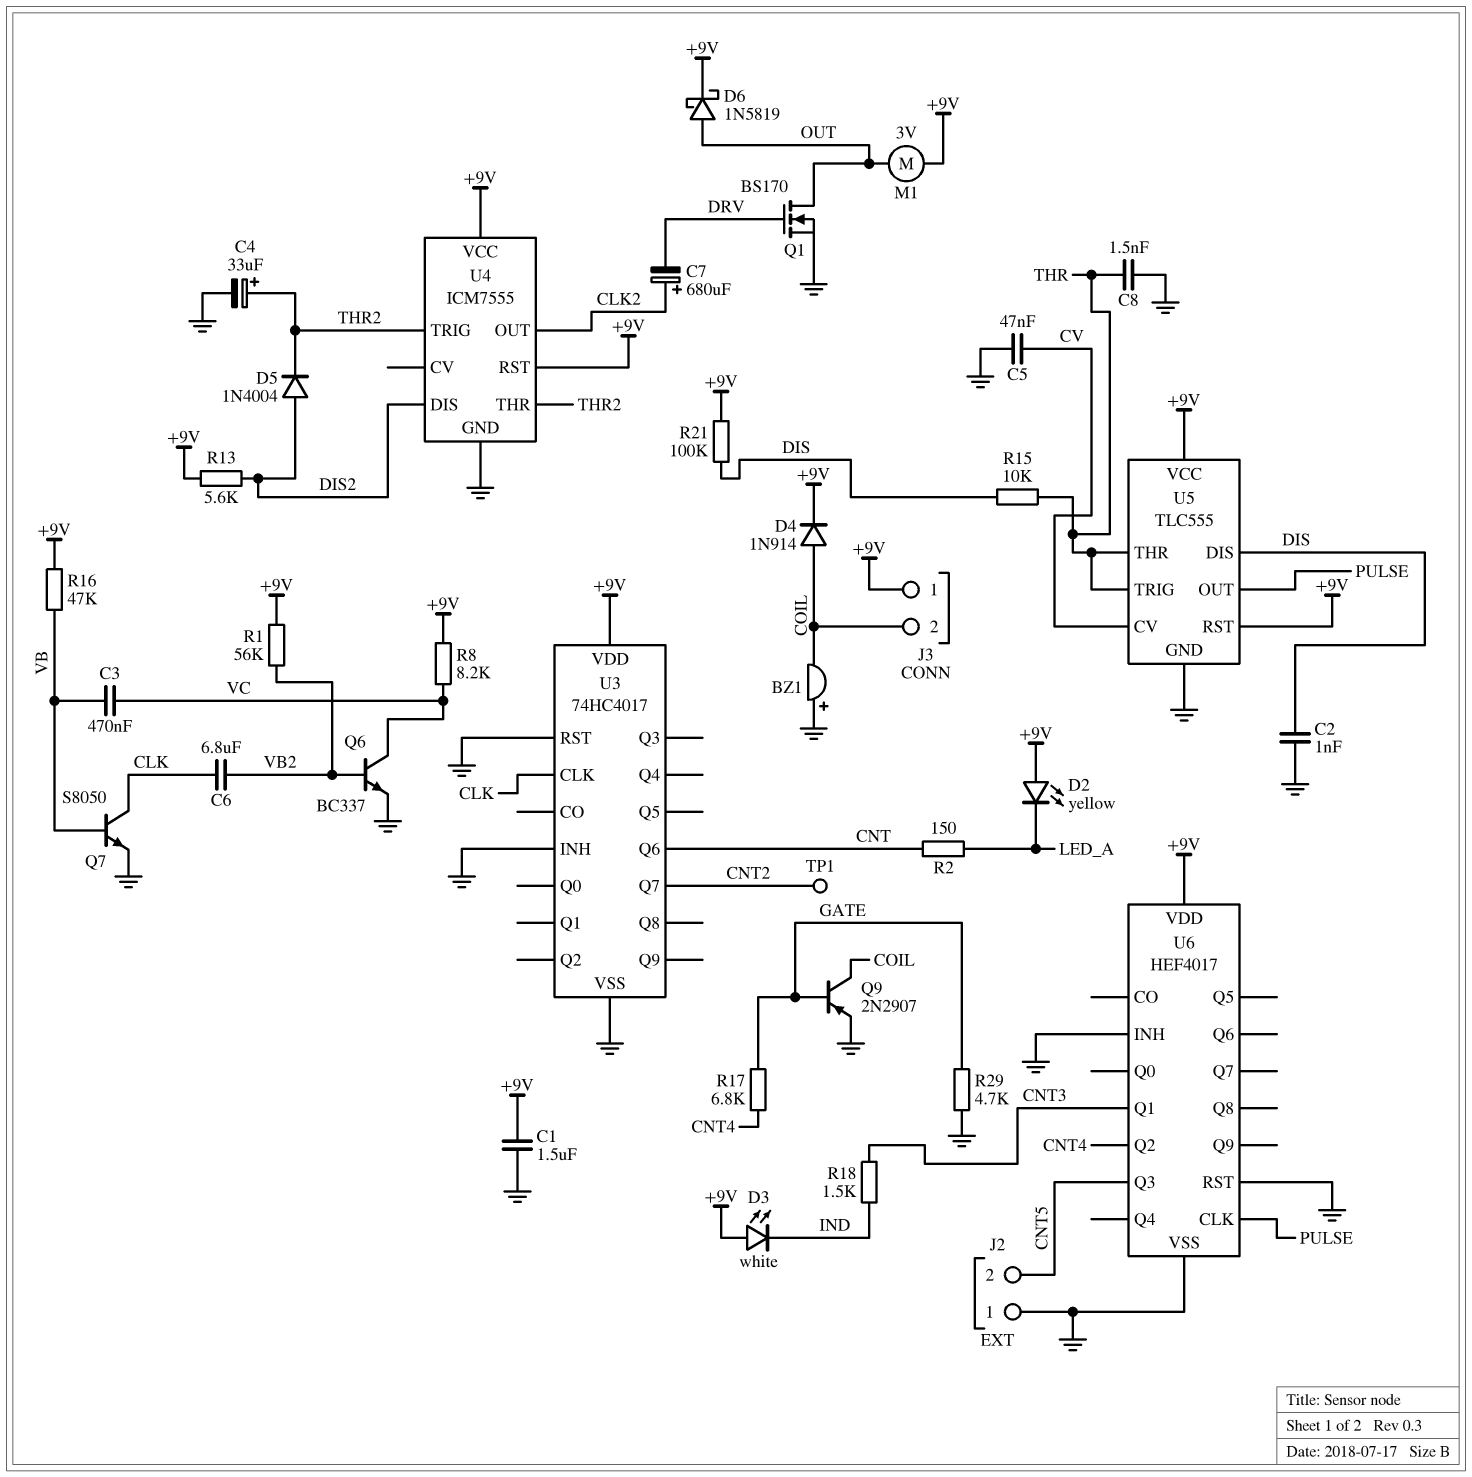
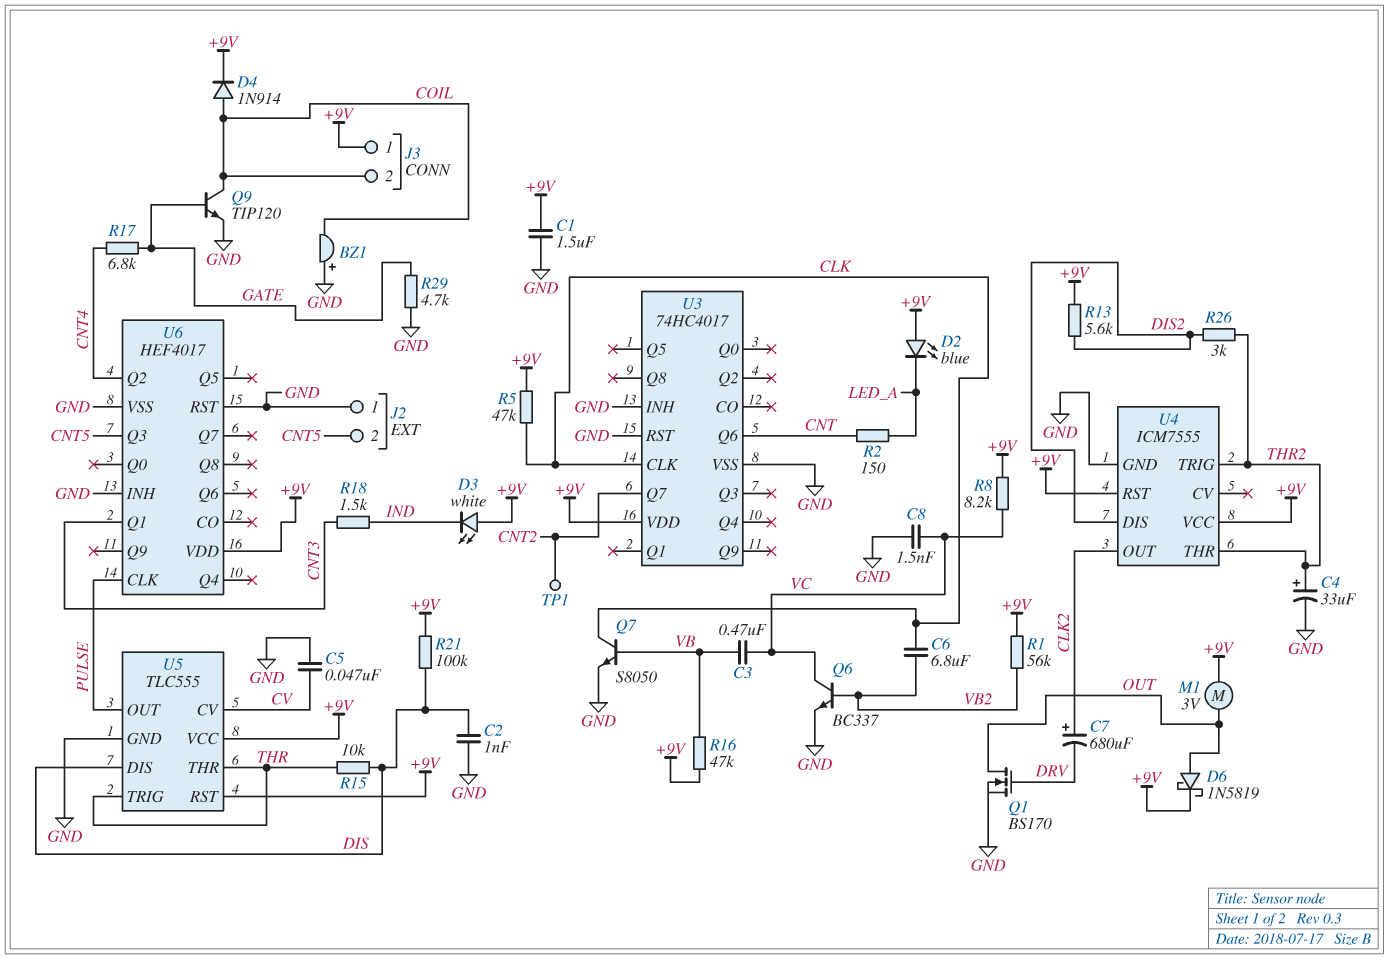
C8: 1.5nF (GND, THR) -> 1.5nF (GND, VC)
D2: LED yellow (A +9V, K LED_A) -> LED blue (A +9V, K LED_A)
D5: diode 1N4004 (A DIS2, K THR2) -> none
Q9: PNP 2N2907 (B GATE, C COIL, E GND) -> NPN TIP120 (B GATE, C COIL, E GND)
R5: none -> 47k (+9V, CLK)
R26: none -> 3k (DIS2, THR2)

